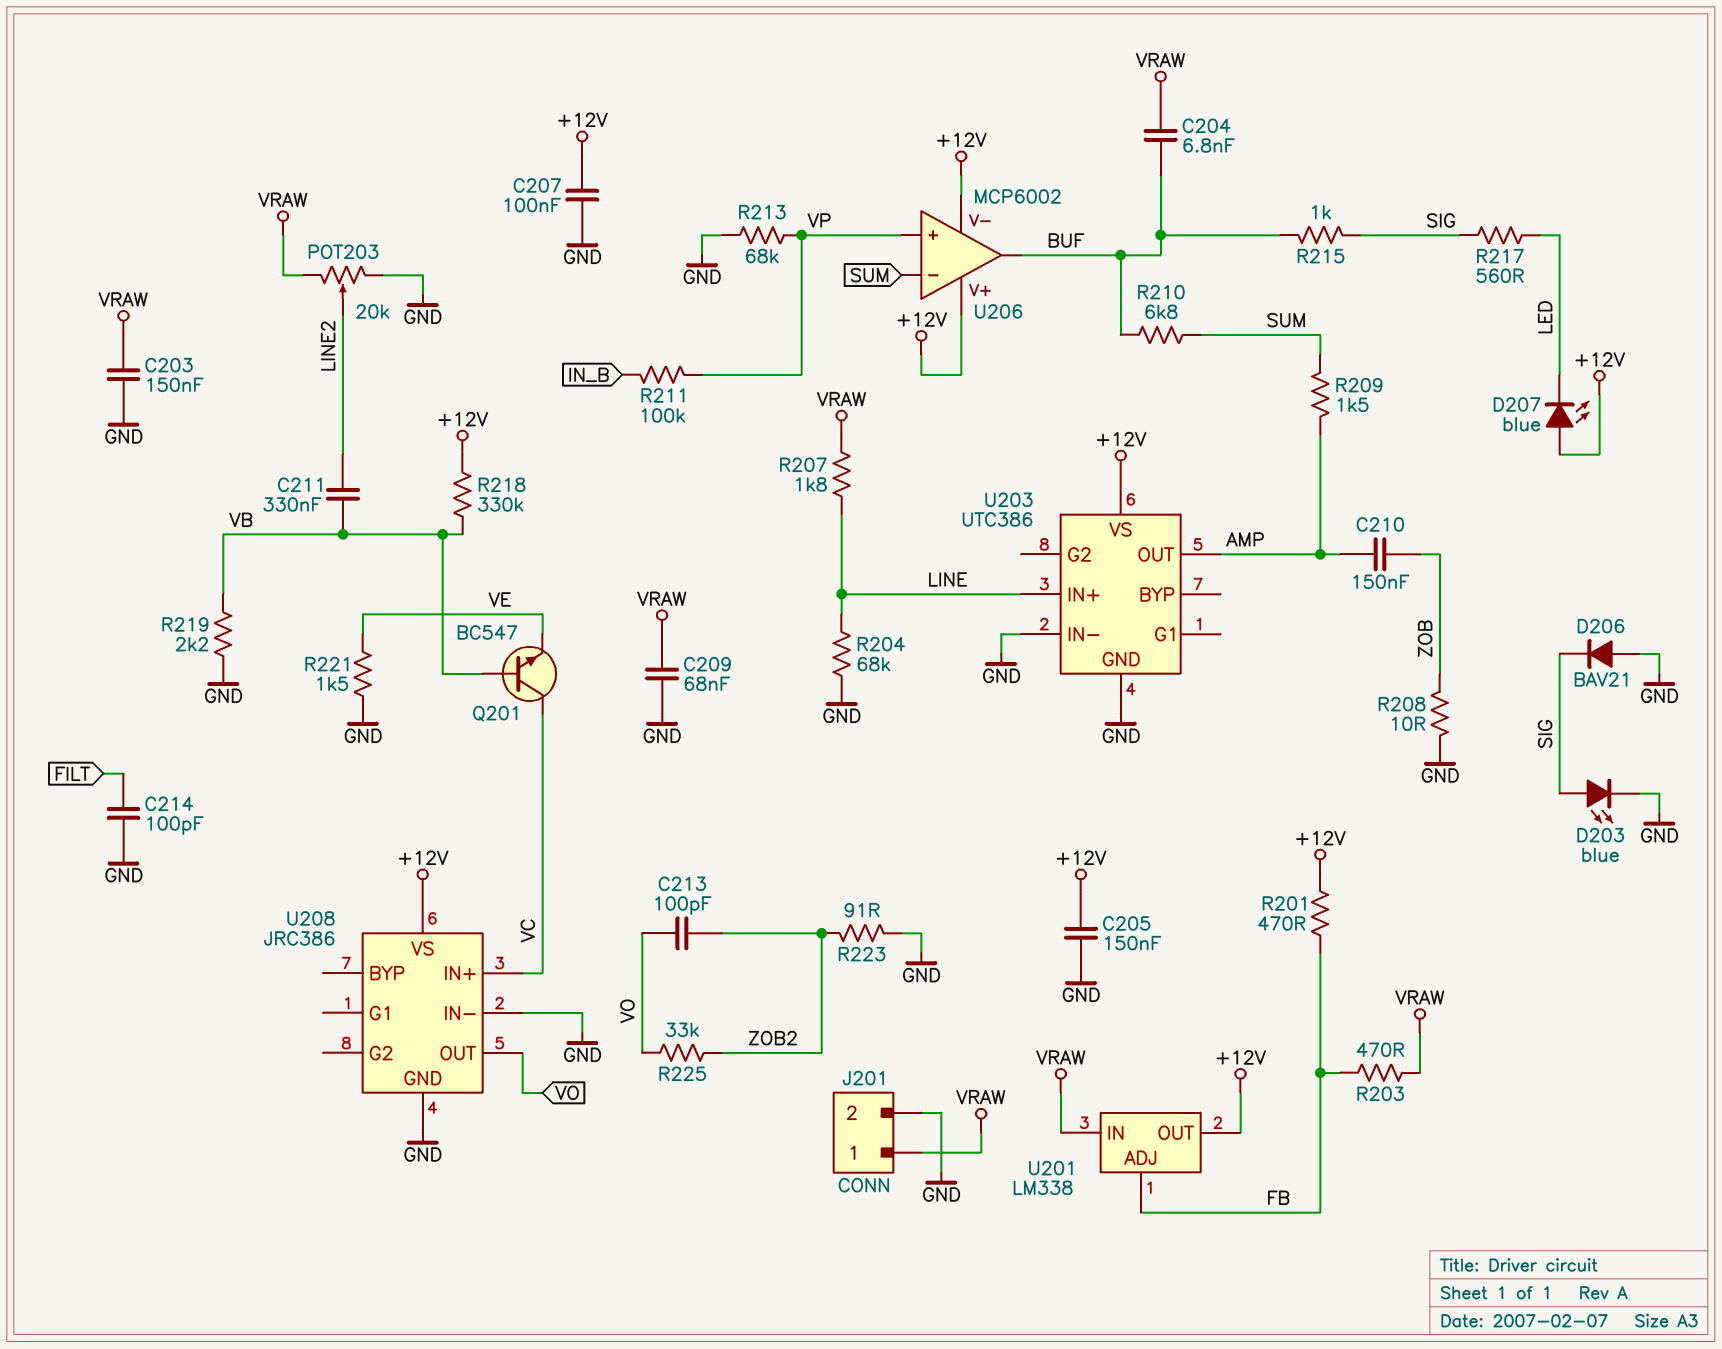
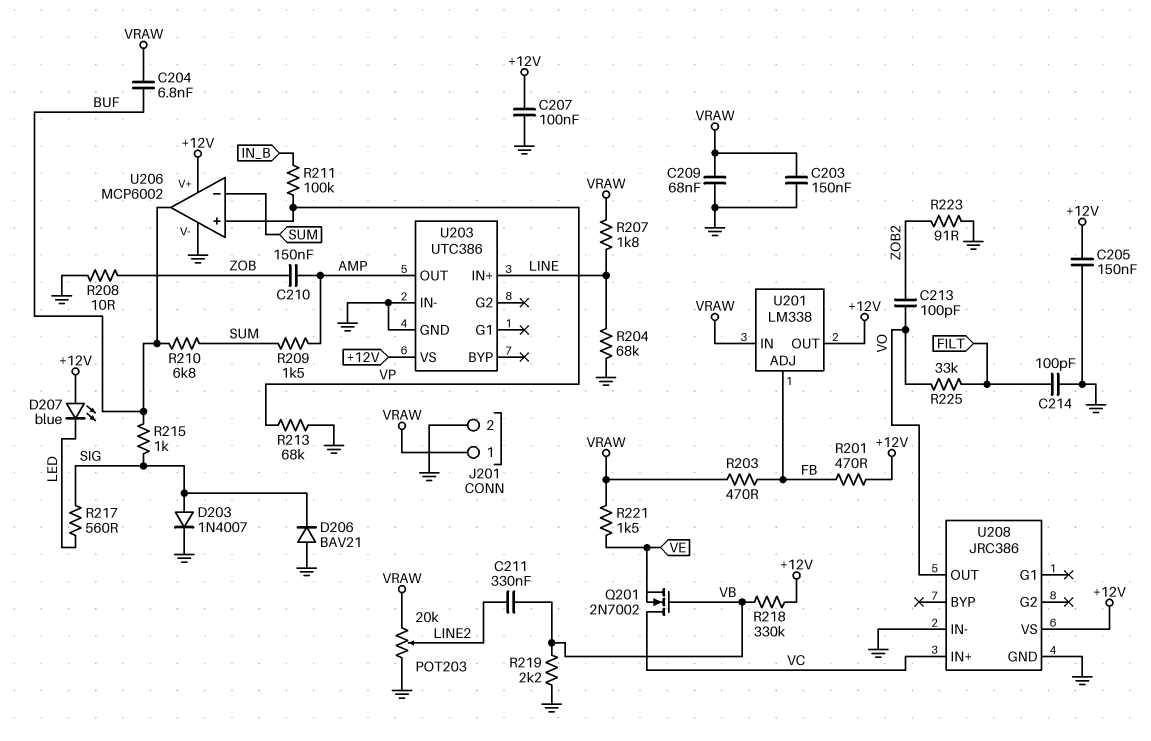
D203: LED blue (A SIG, K GND) -> diode 1N4007 (A SIG, K GND)
Q201: NPN BC547 (B VB, C VC, E VE) -> NMOS 2N7002 (G VB, D VC, S VE)
R221: 1.5k (GND, VE) -> 1.5k (VE, VRAW)
R225: 33k (VO, ZOB2) -> 33k (FILT, VO)
U206 pin V-: +12V -> GND

